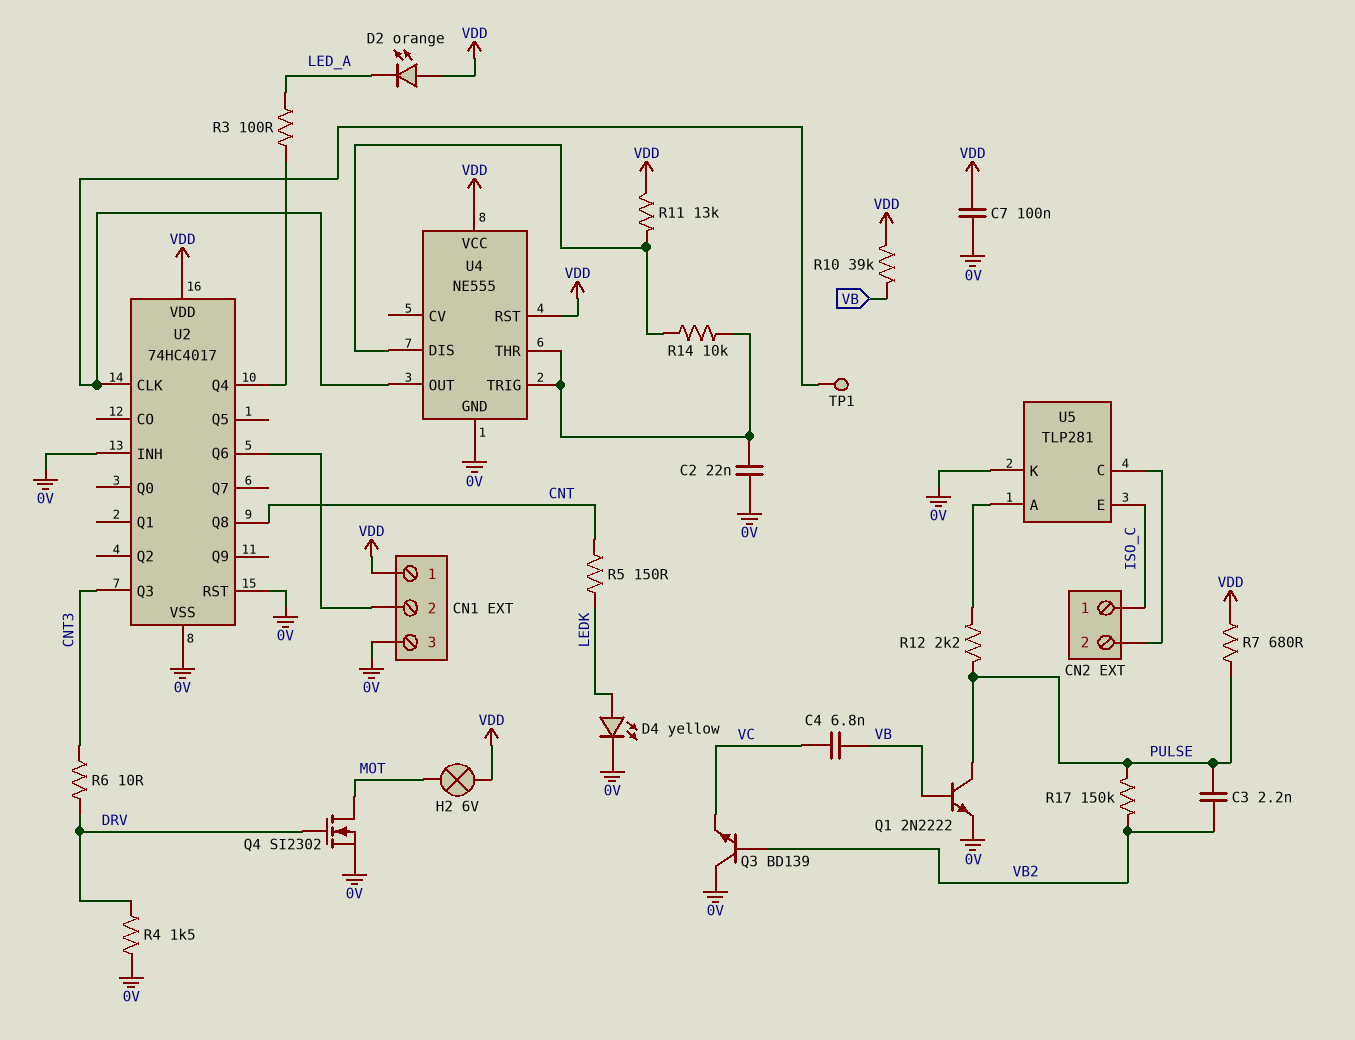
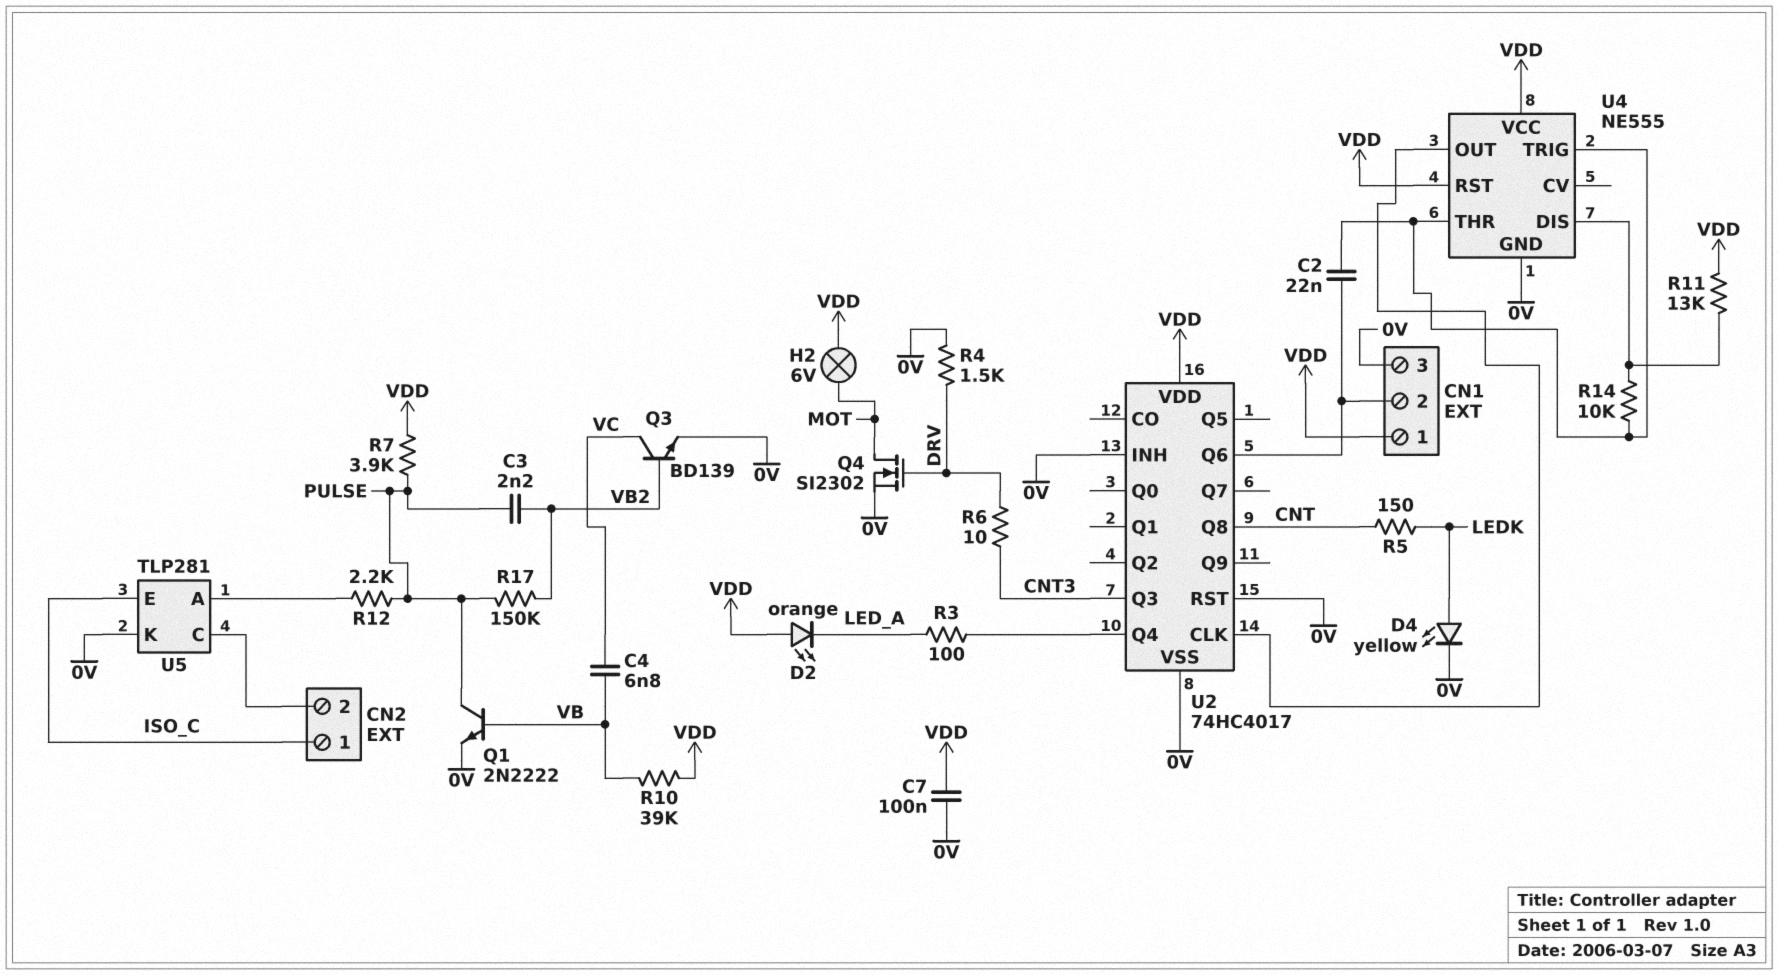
C2: 22nF (0V, U4/THR) -> 22nF (CN1/2, U4/THR)
Q3: NPN BD139 (B VB2, C 0V, E VC) -> NPN BD139 (B VB2, C VC, E 0V)
R7: 680 (PULSE, VDD) -> 3.9k (PULSE, VDD)
TP1: test point (U2/CLK) -> none

